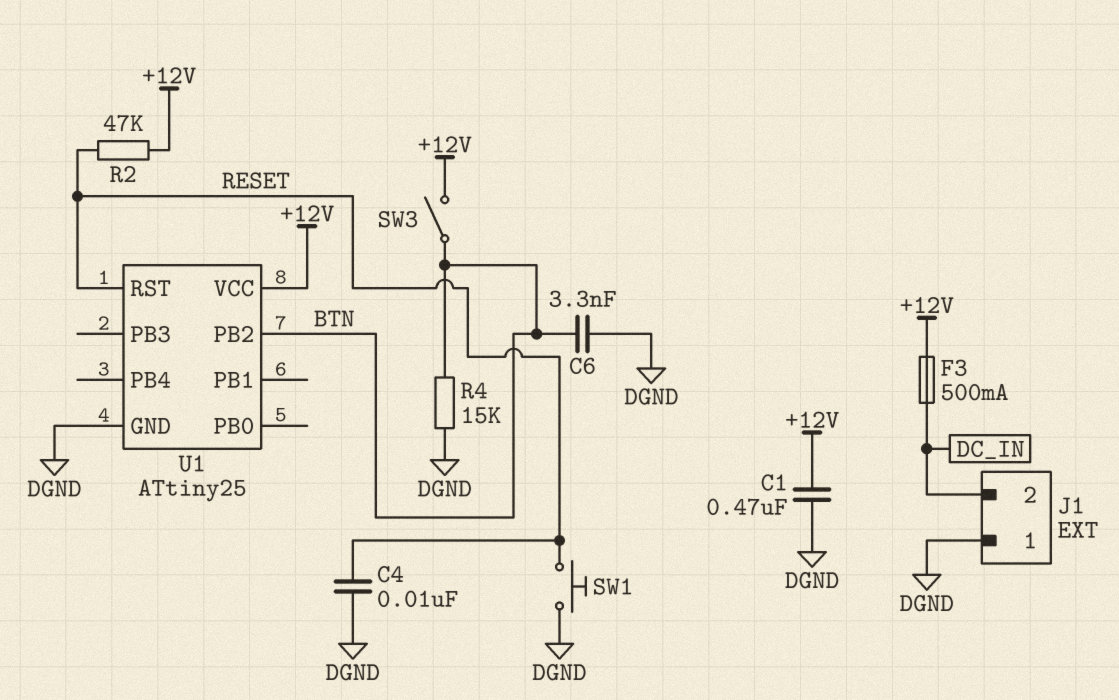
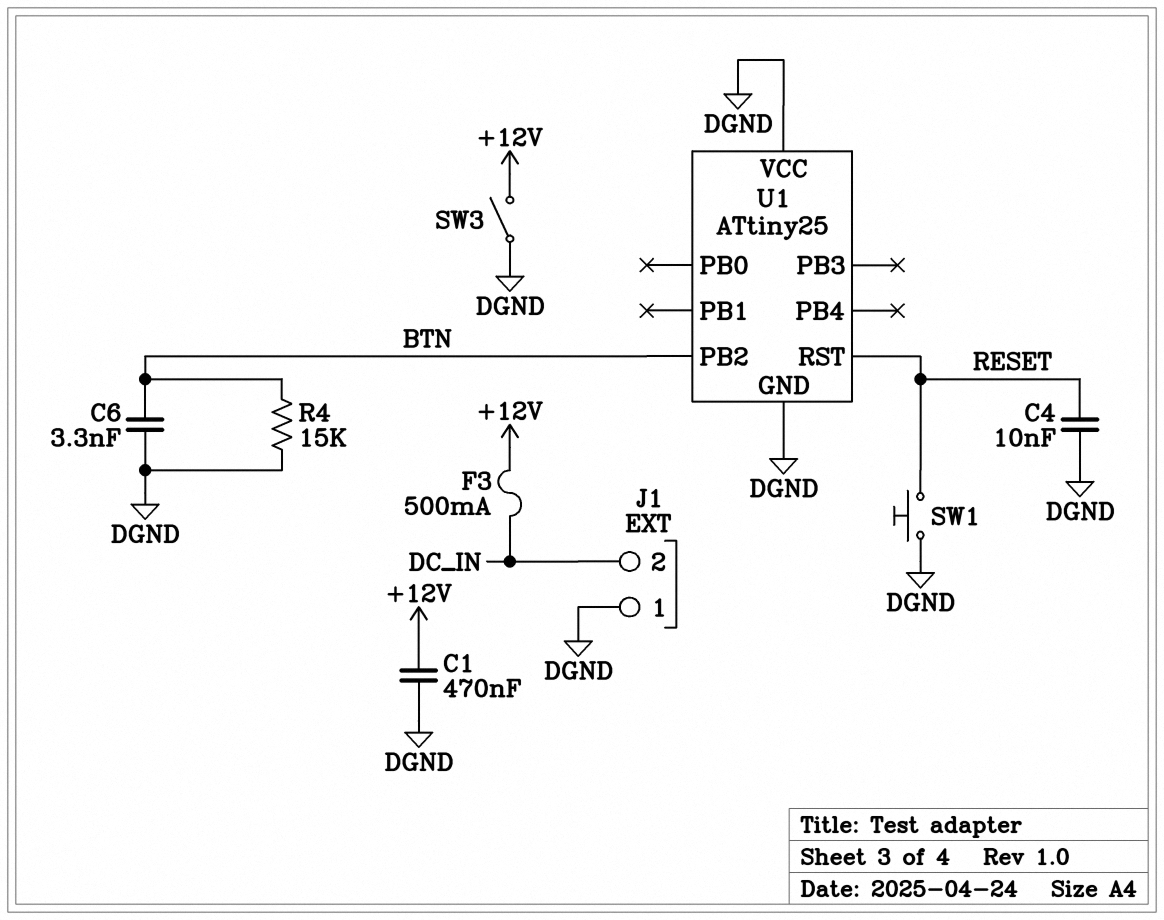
R2: 47k (+12V, RESET) -> none
SW3: switch (+12V, BTN) -> switch (+12V, DGND)
U1 pin VCC: +12V -> DGND

